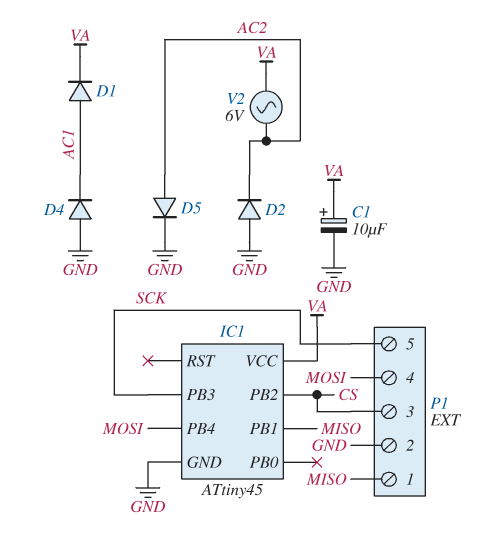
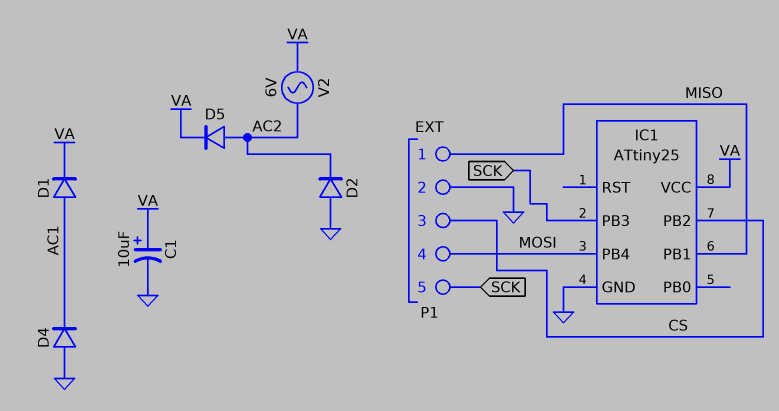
D5: diode (A AC2, K GND) -> diode (A AC2, K VA)
IC1: ATtiny45 -> ATtiny25

